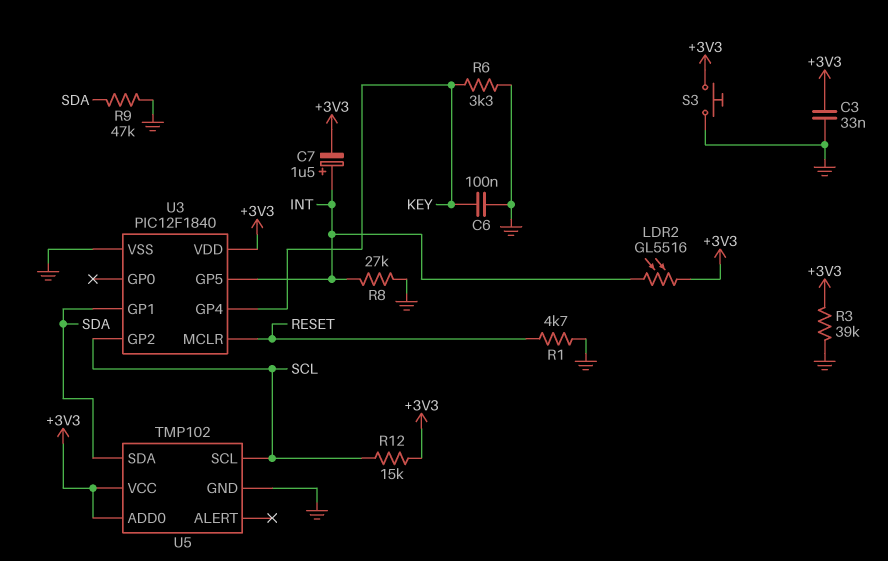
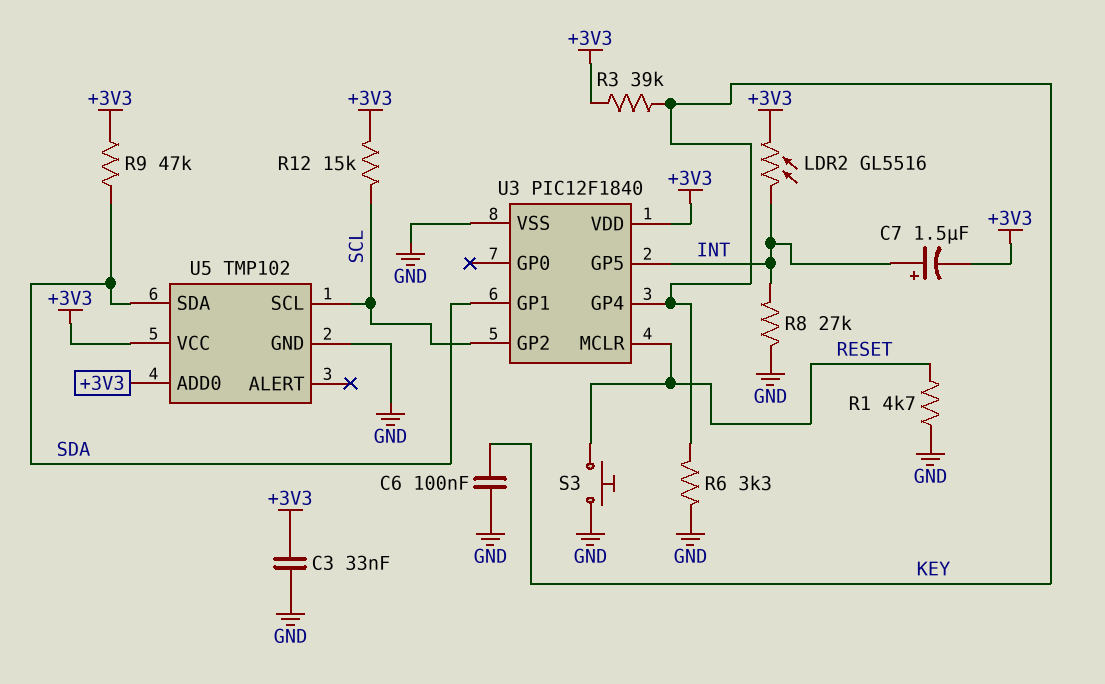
R3: 39k (+3V3, GND) -> 39k (+3V3, KEY)
R9: 47k (GND, SDA) -> 47k (+3V3, SDA)
S3: button (+3V3, GND) -> button (GND, RESET)

